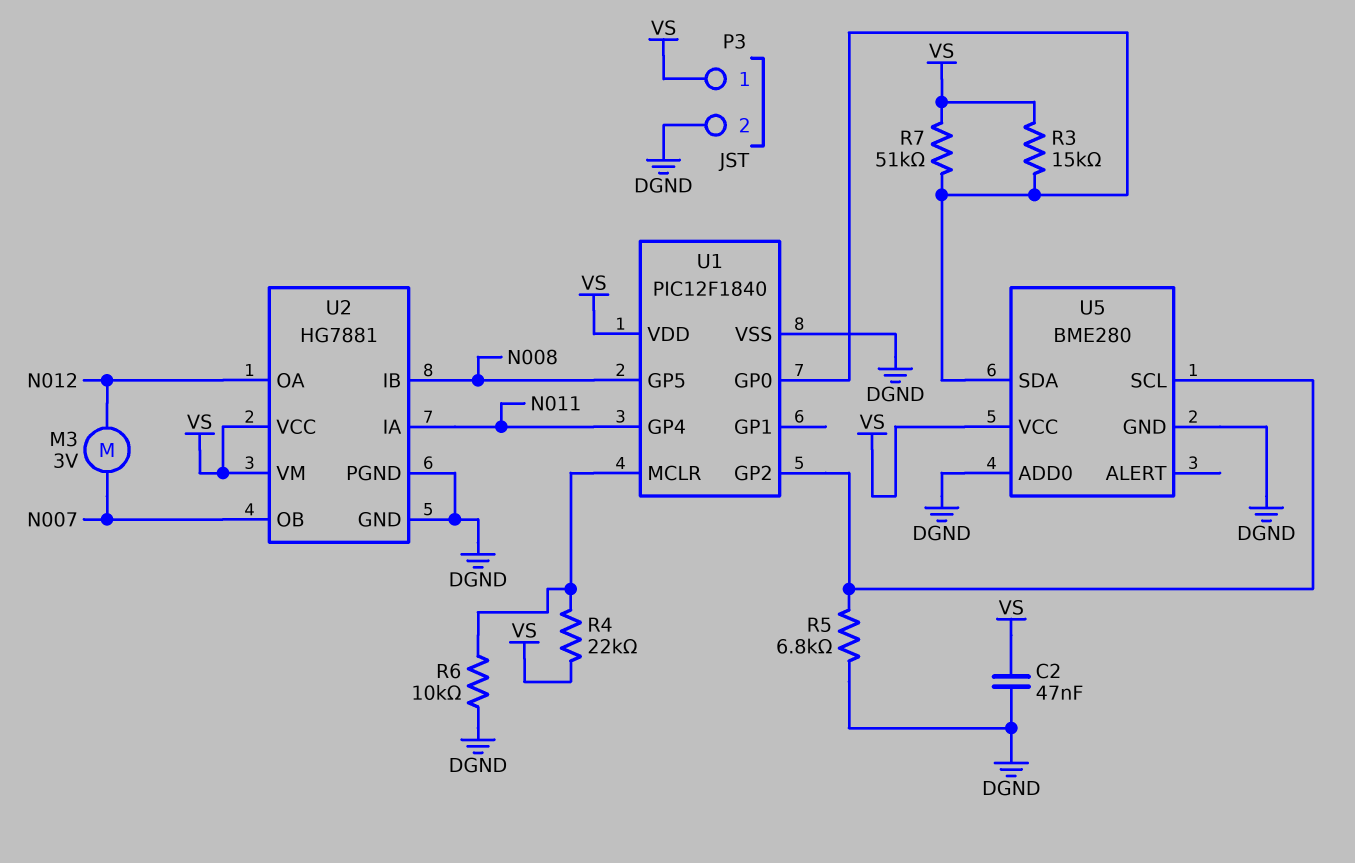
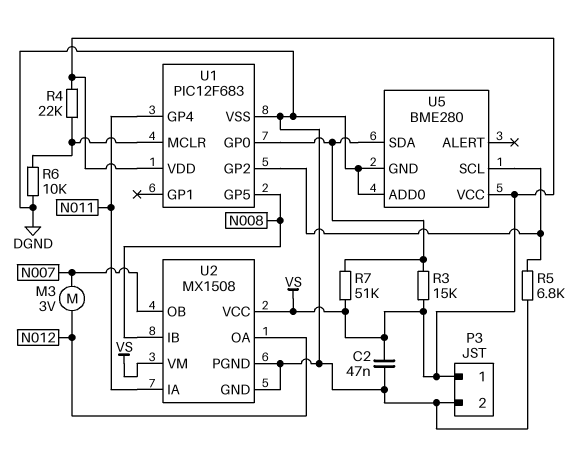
U1: PIC12F1840 -> PIC12F683
U2: HG7881 -> MX1508

